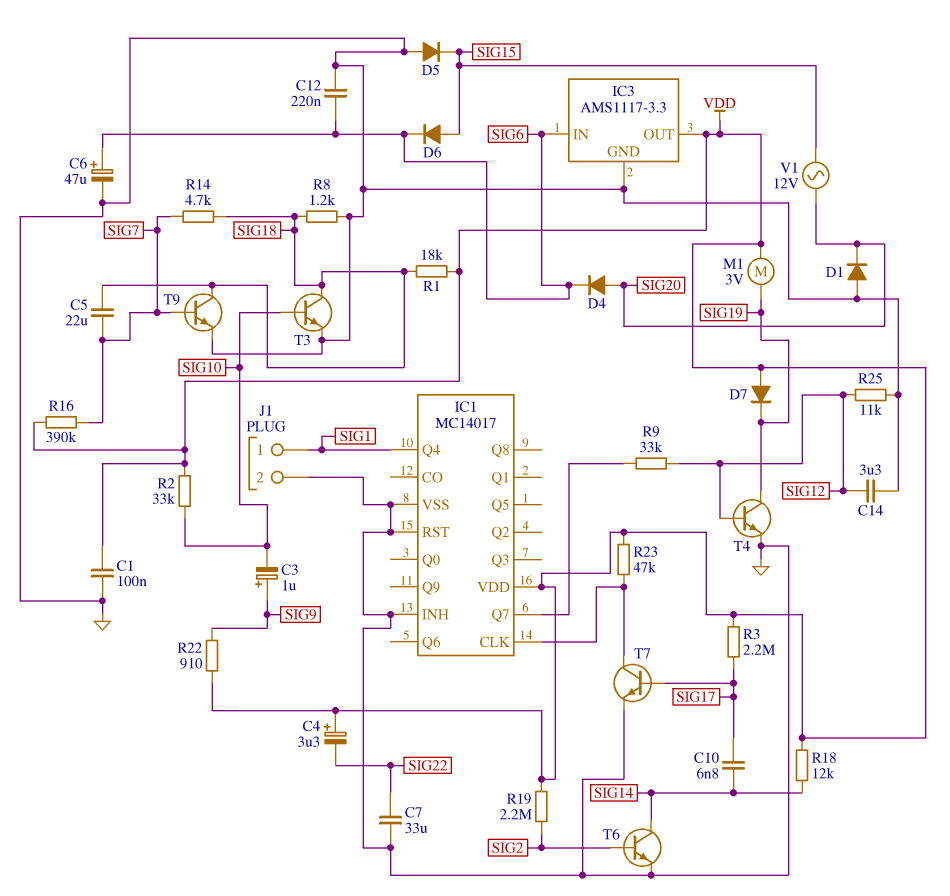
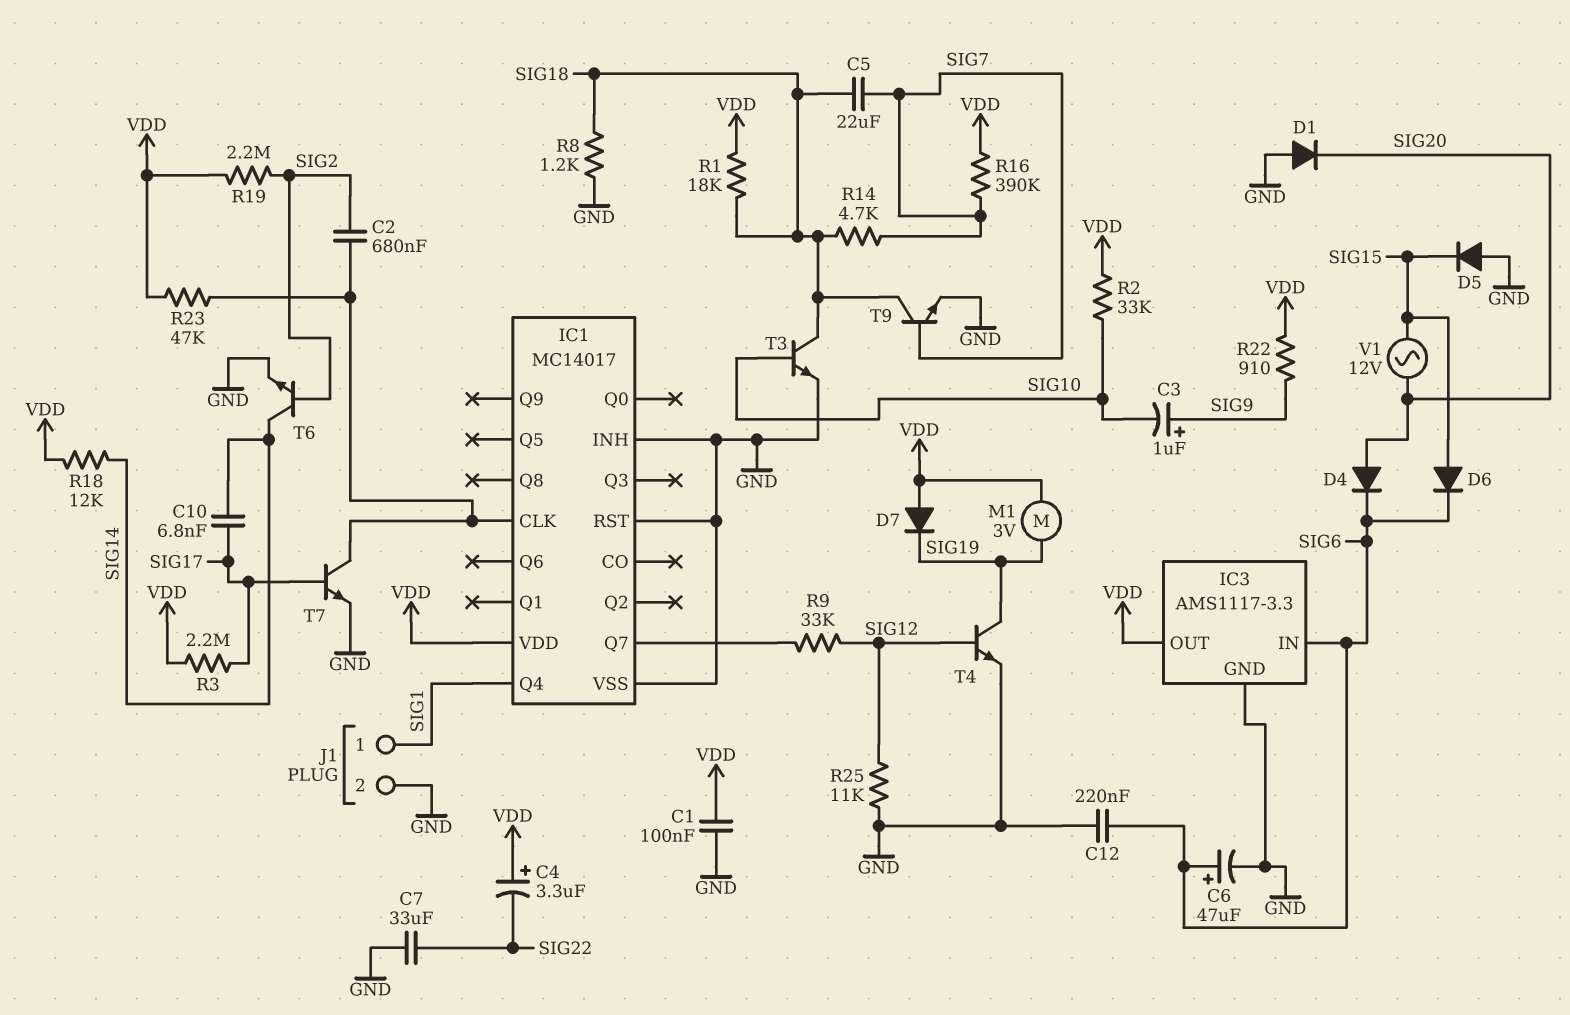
C2: none -> 680nF (IC1/CLK, SIG2)
C14: 3.3uF (GND, SIG12) -> none

